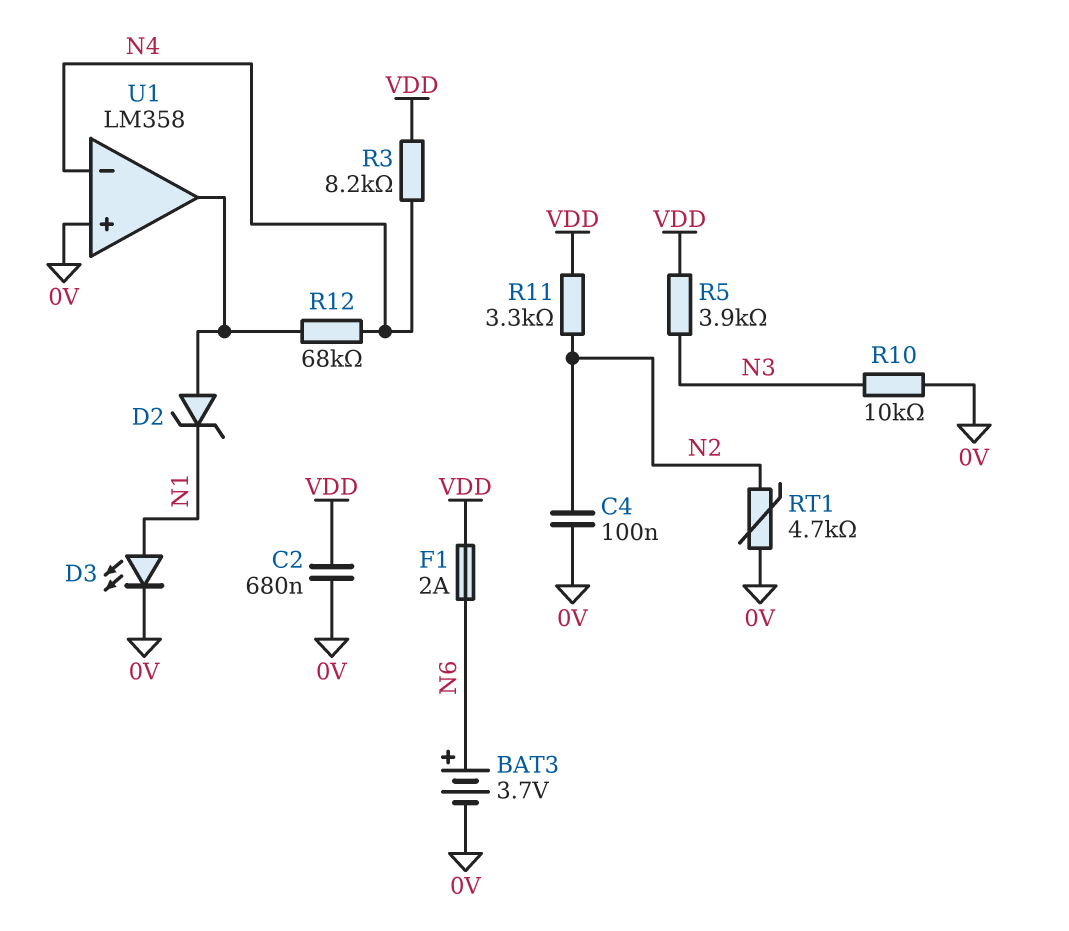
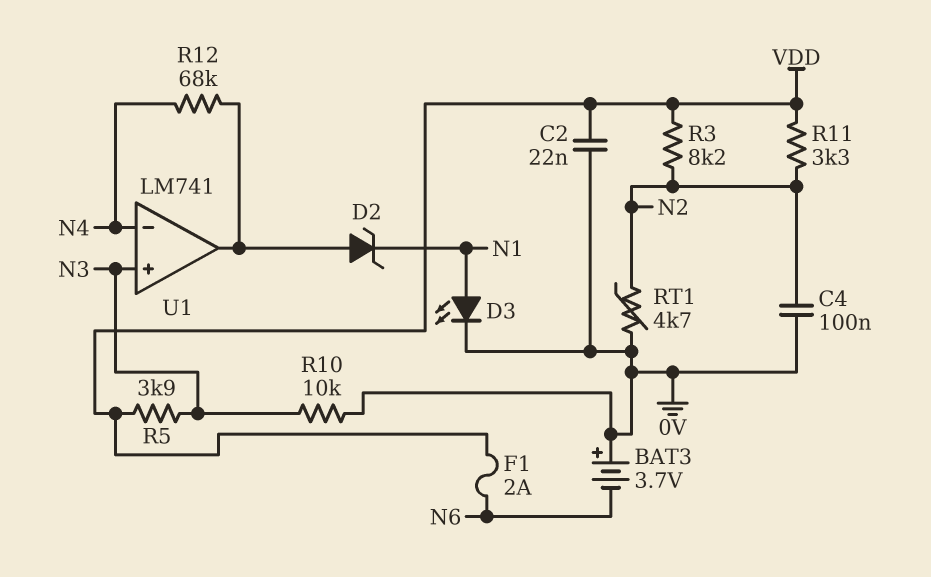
BAT3: 3.7V (plus N6, minus 0V) -> 3.7V (plus 0V, minus N6)
C2: 680nF (0V, VDD) -> 22nF (0V, VDD)
R3: 8.2k (N4, VDD) -> 8.2k (N2, VDD)
U1: LM358 -> LM741
U1 pin in+: 0V -> N3

